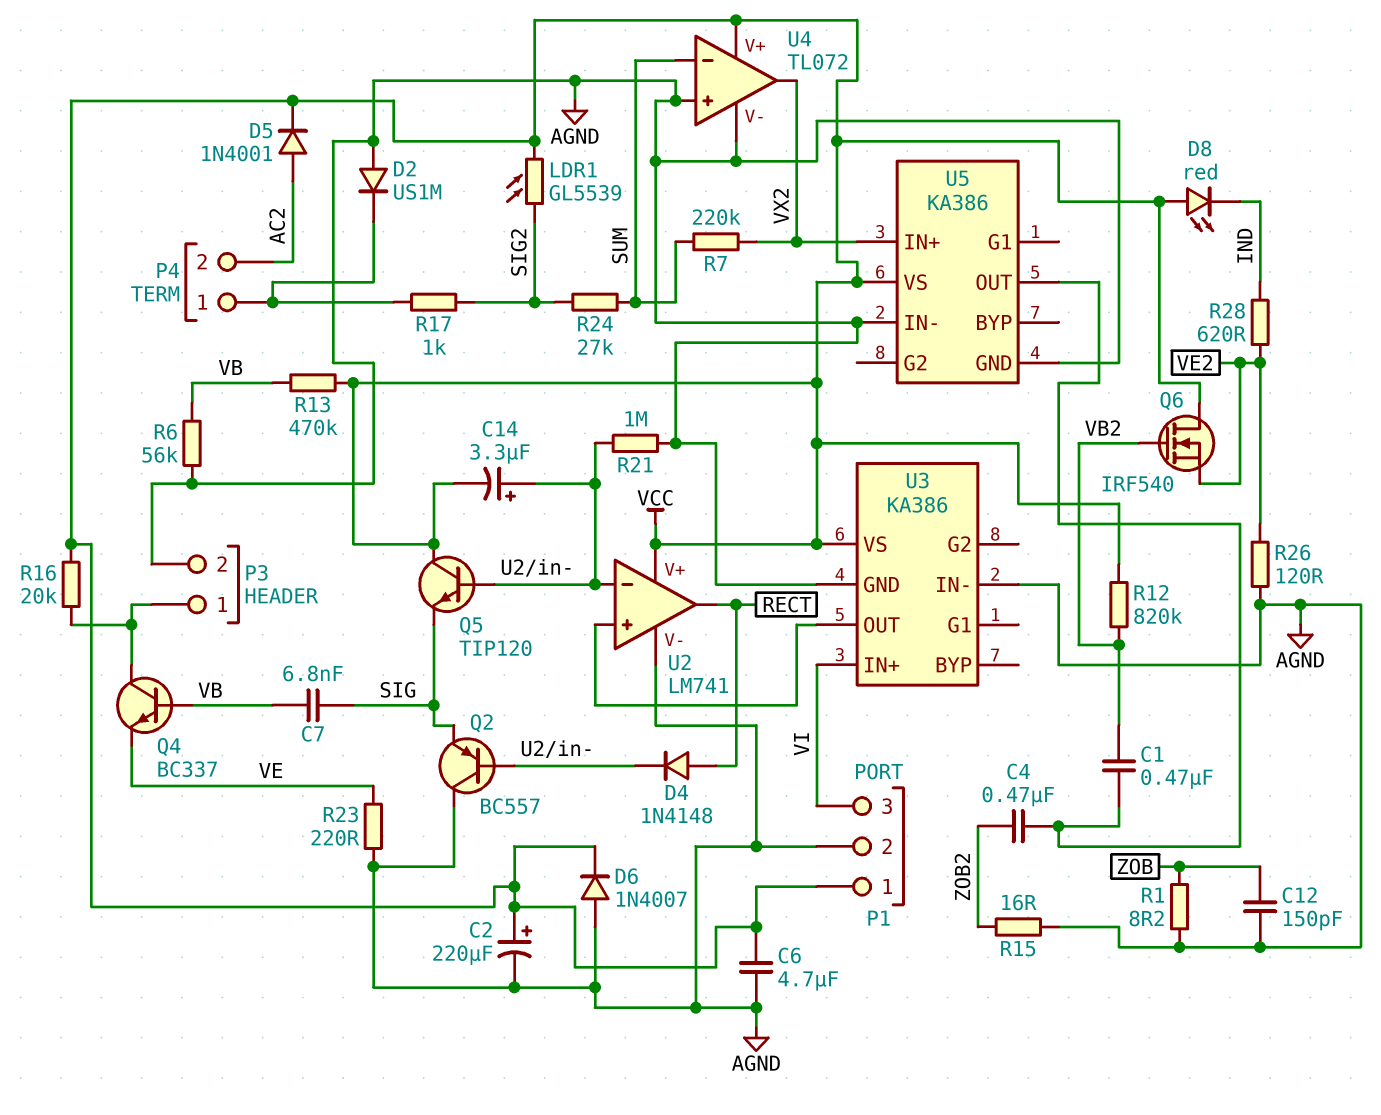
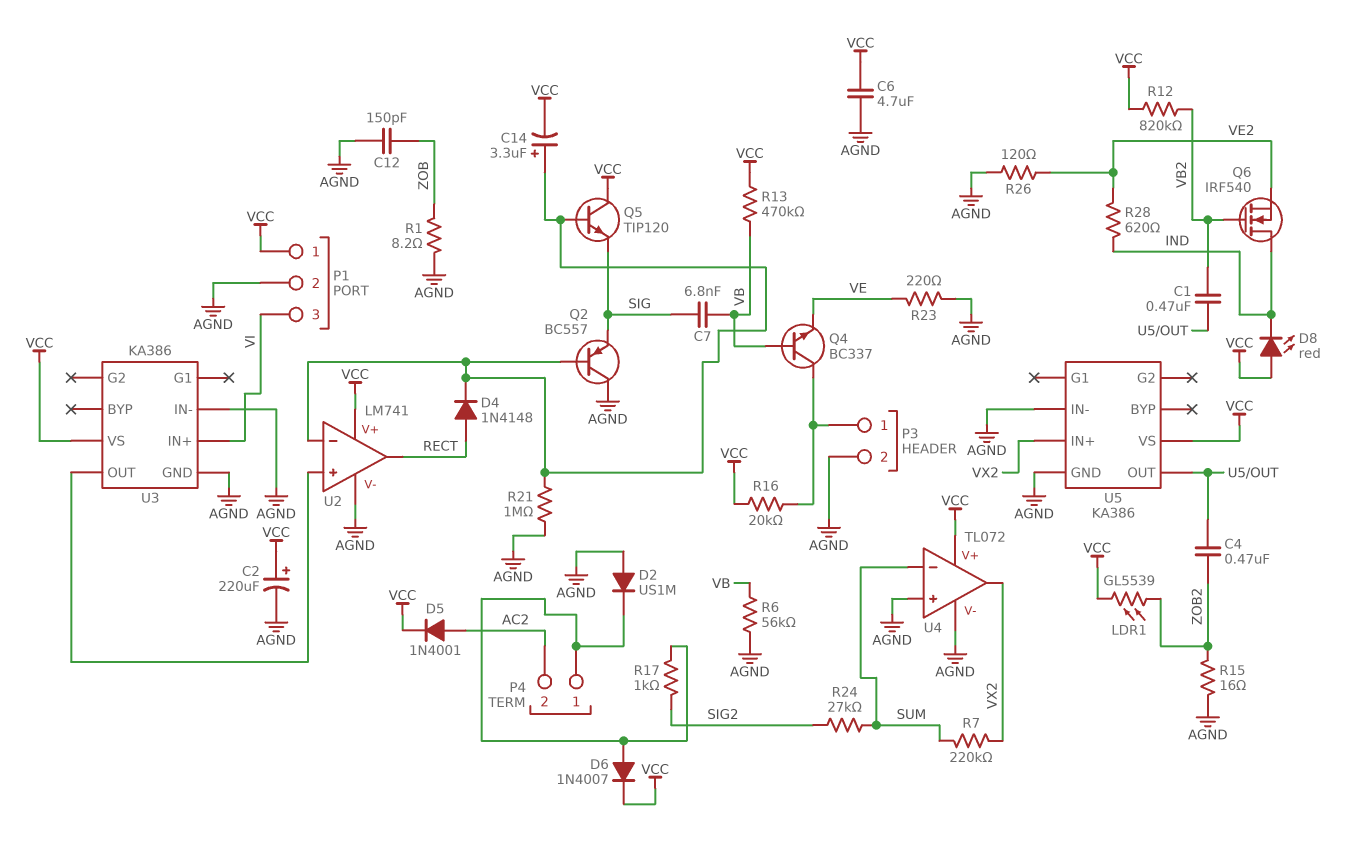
D6: diode 1N4007 (A AGND, K VCC) -> diode 1N4007 (A P4/1, K VCC)
LDR1: GL5539 (SIG2, VCC) -> GL5539 (VCC, ZOB2)
Q6: NMOS IRF540 (G VB2, D VCC, S VE2) -> NMOS IRF540 (G VB2, D IND, S VE2)

